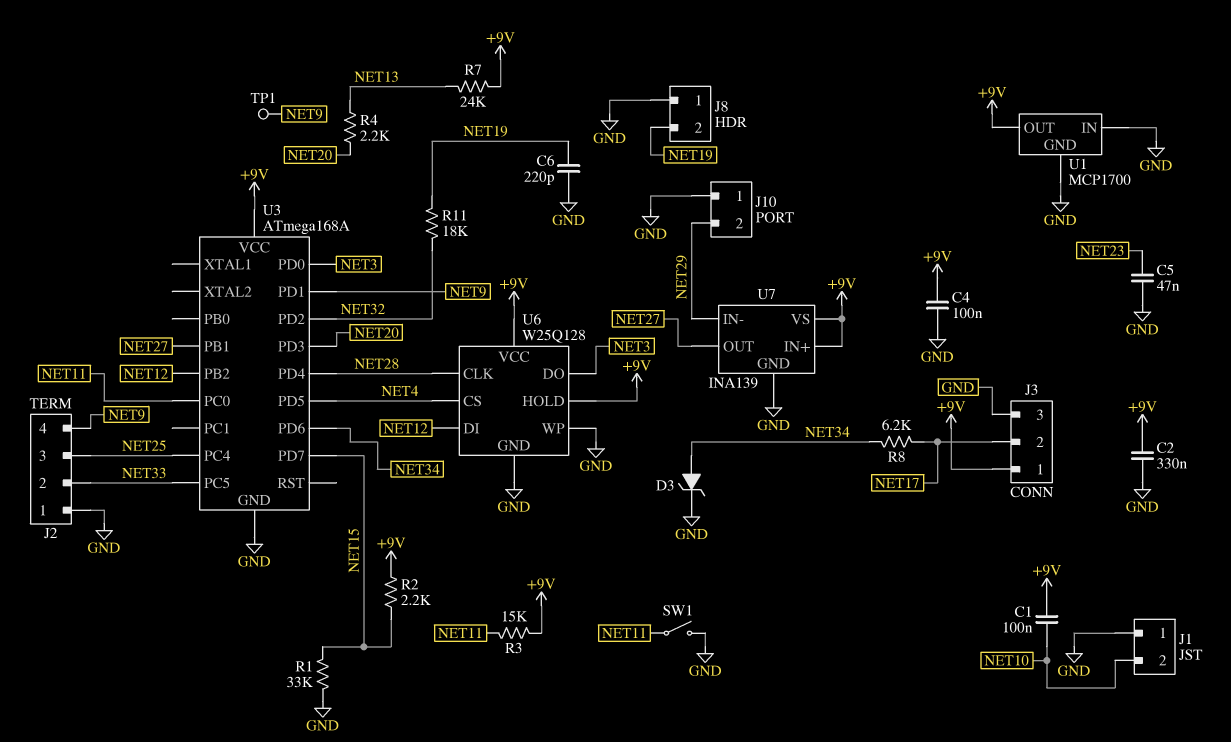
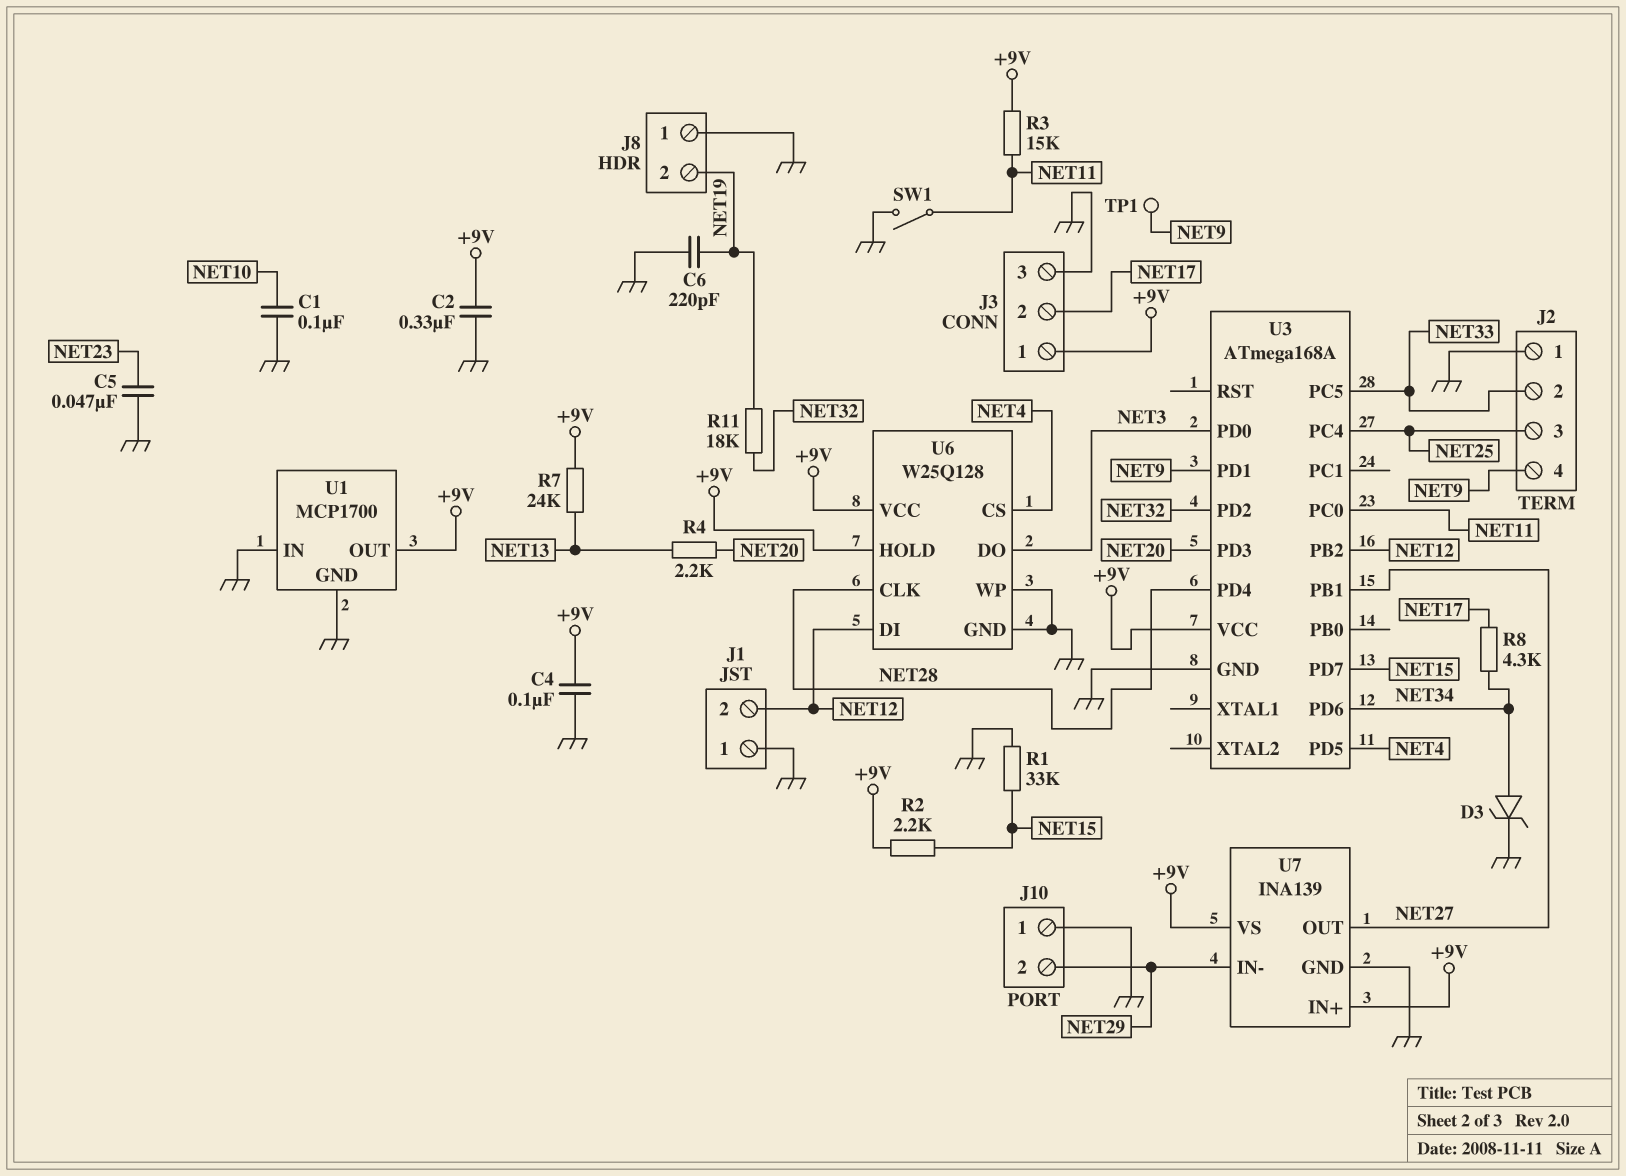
C1: 100nF (+9V, NET10) -> 100nF (GND, NET10)
J1 pin 2: NET10 -> NET12
R8: 6.2k (NET17, NET34) -> 4.3k (NET17, NET34)

